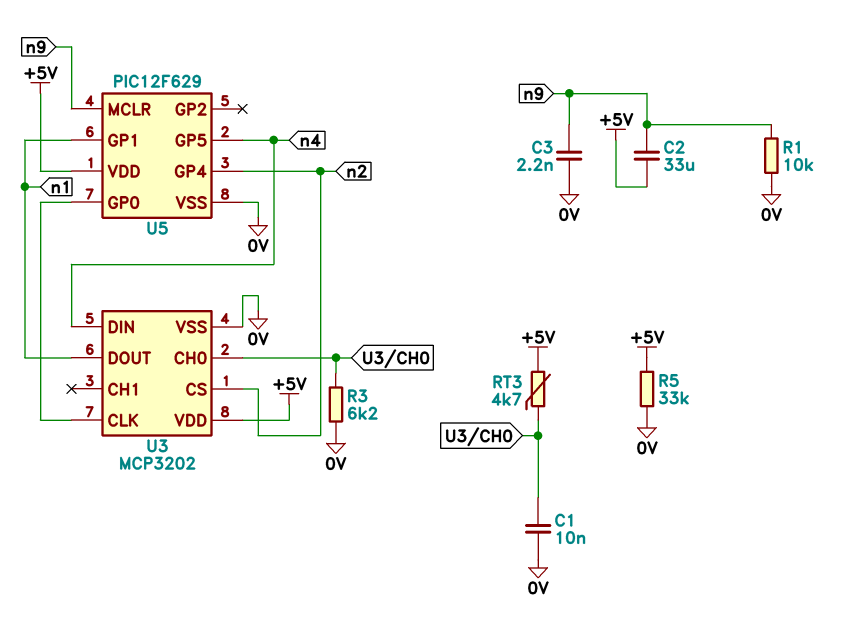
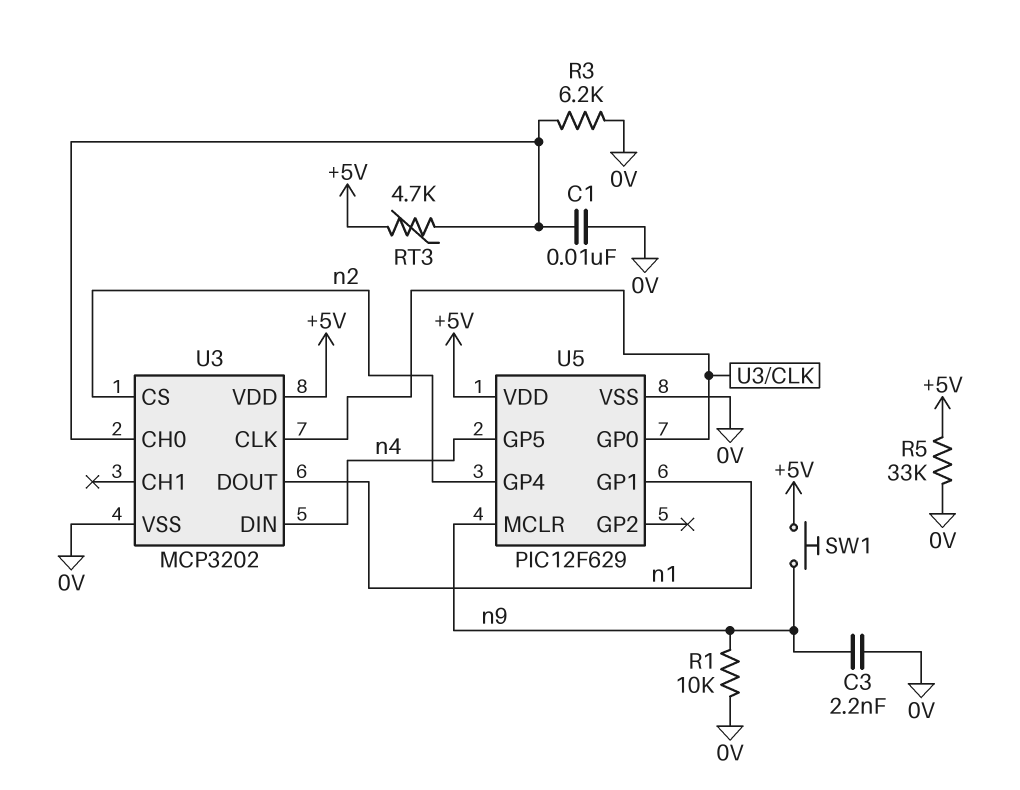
C2: 33uF (+5V, n9) -> none
SW1: none -> button (+5V, n9)

